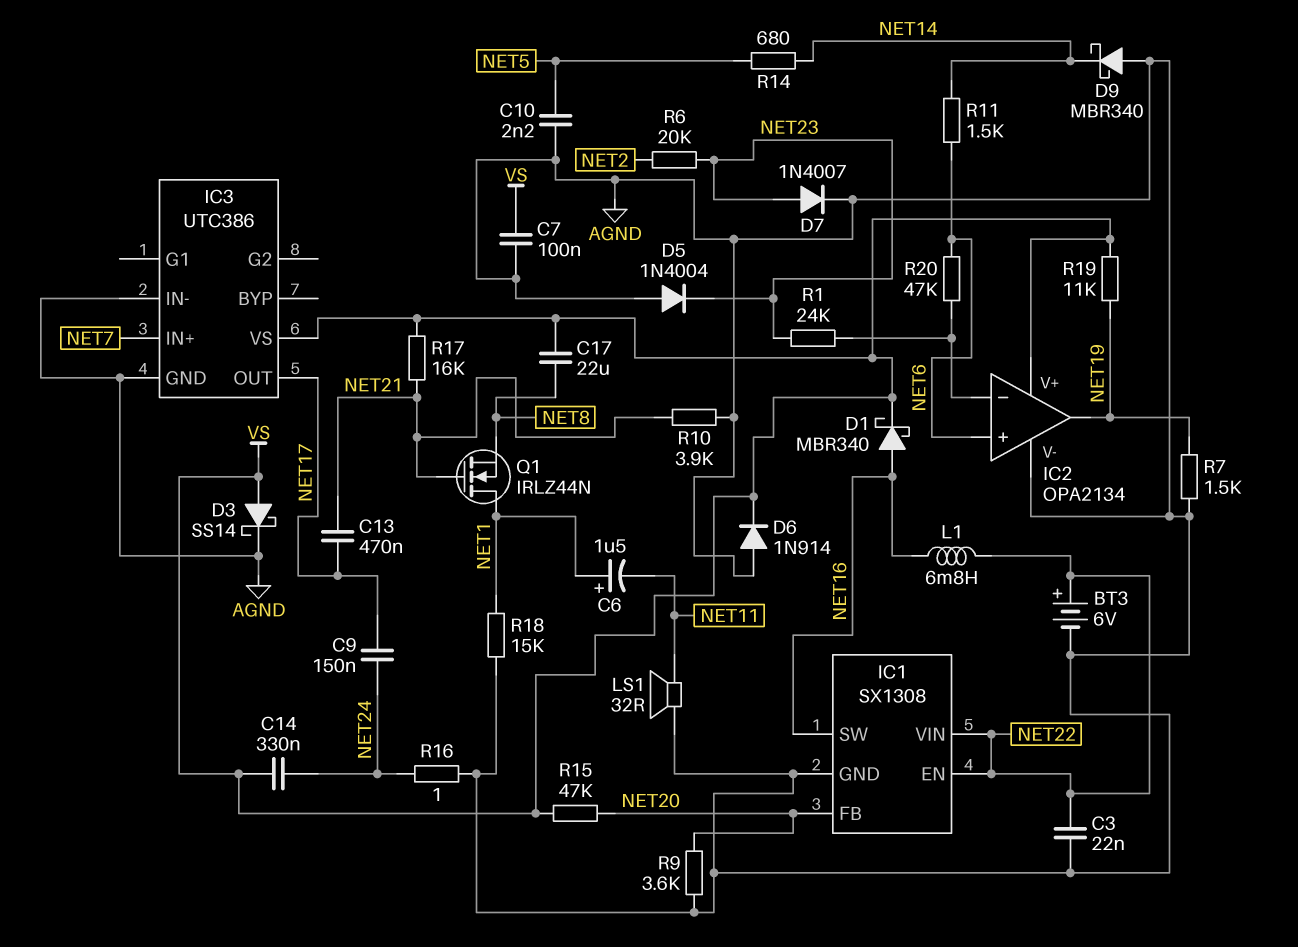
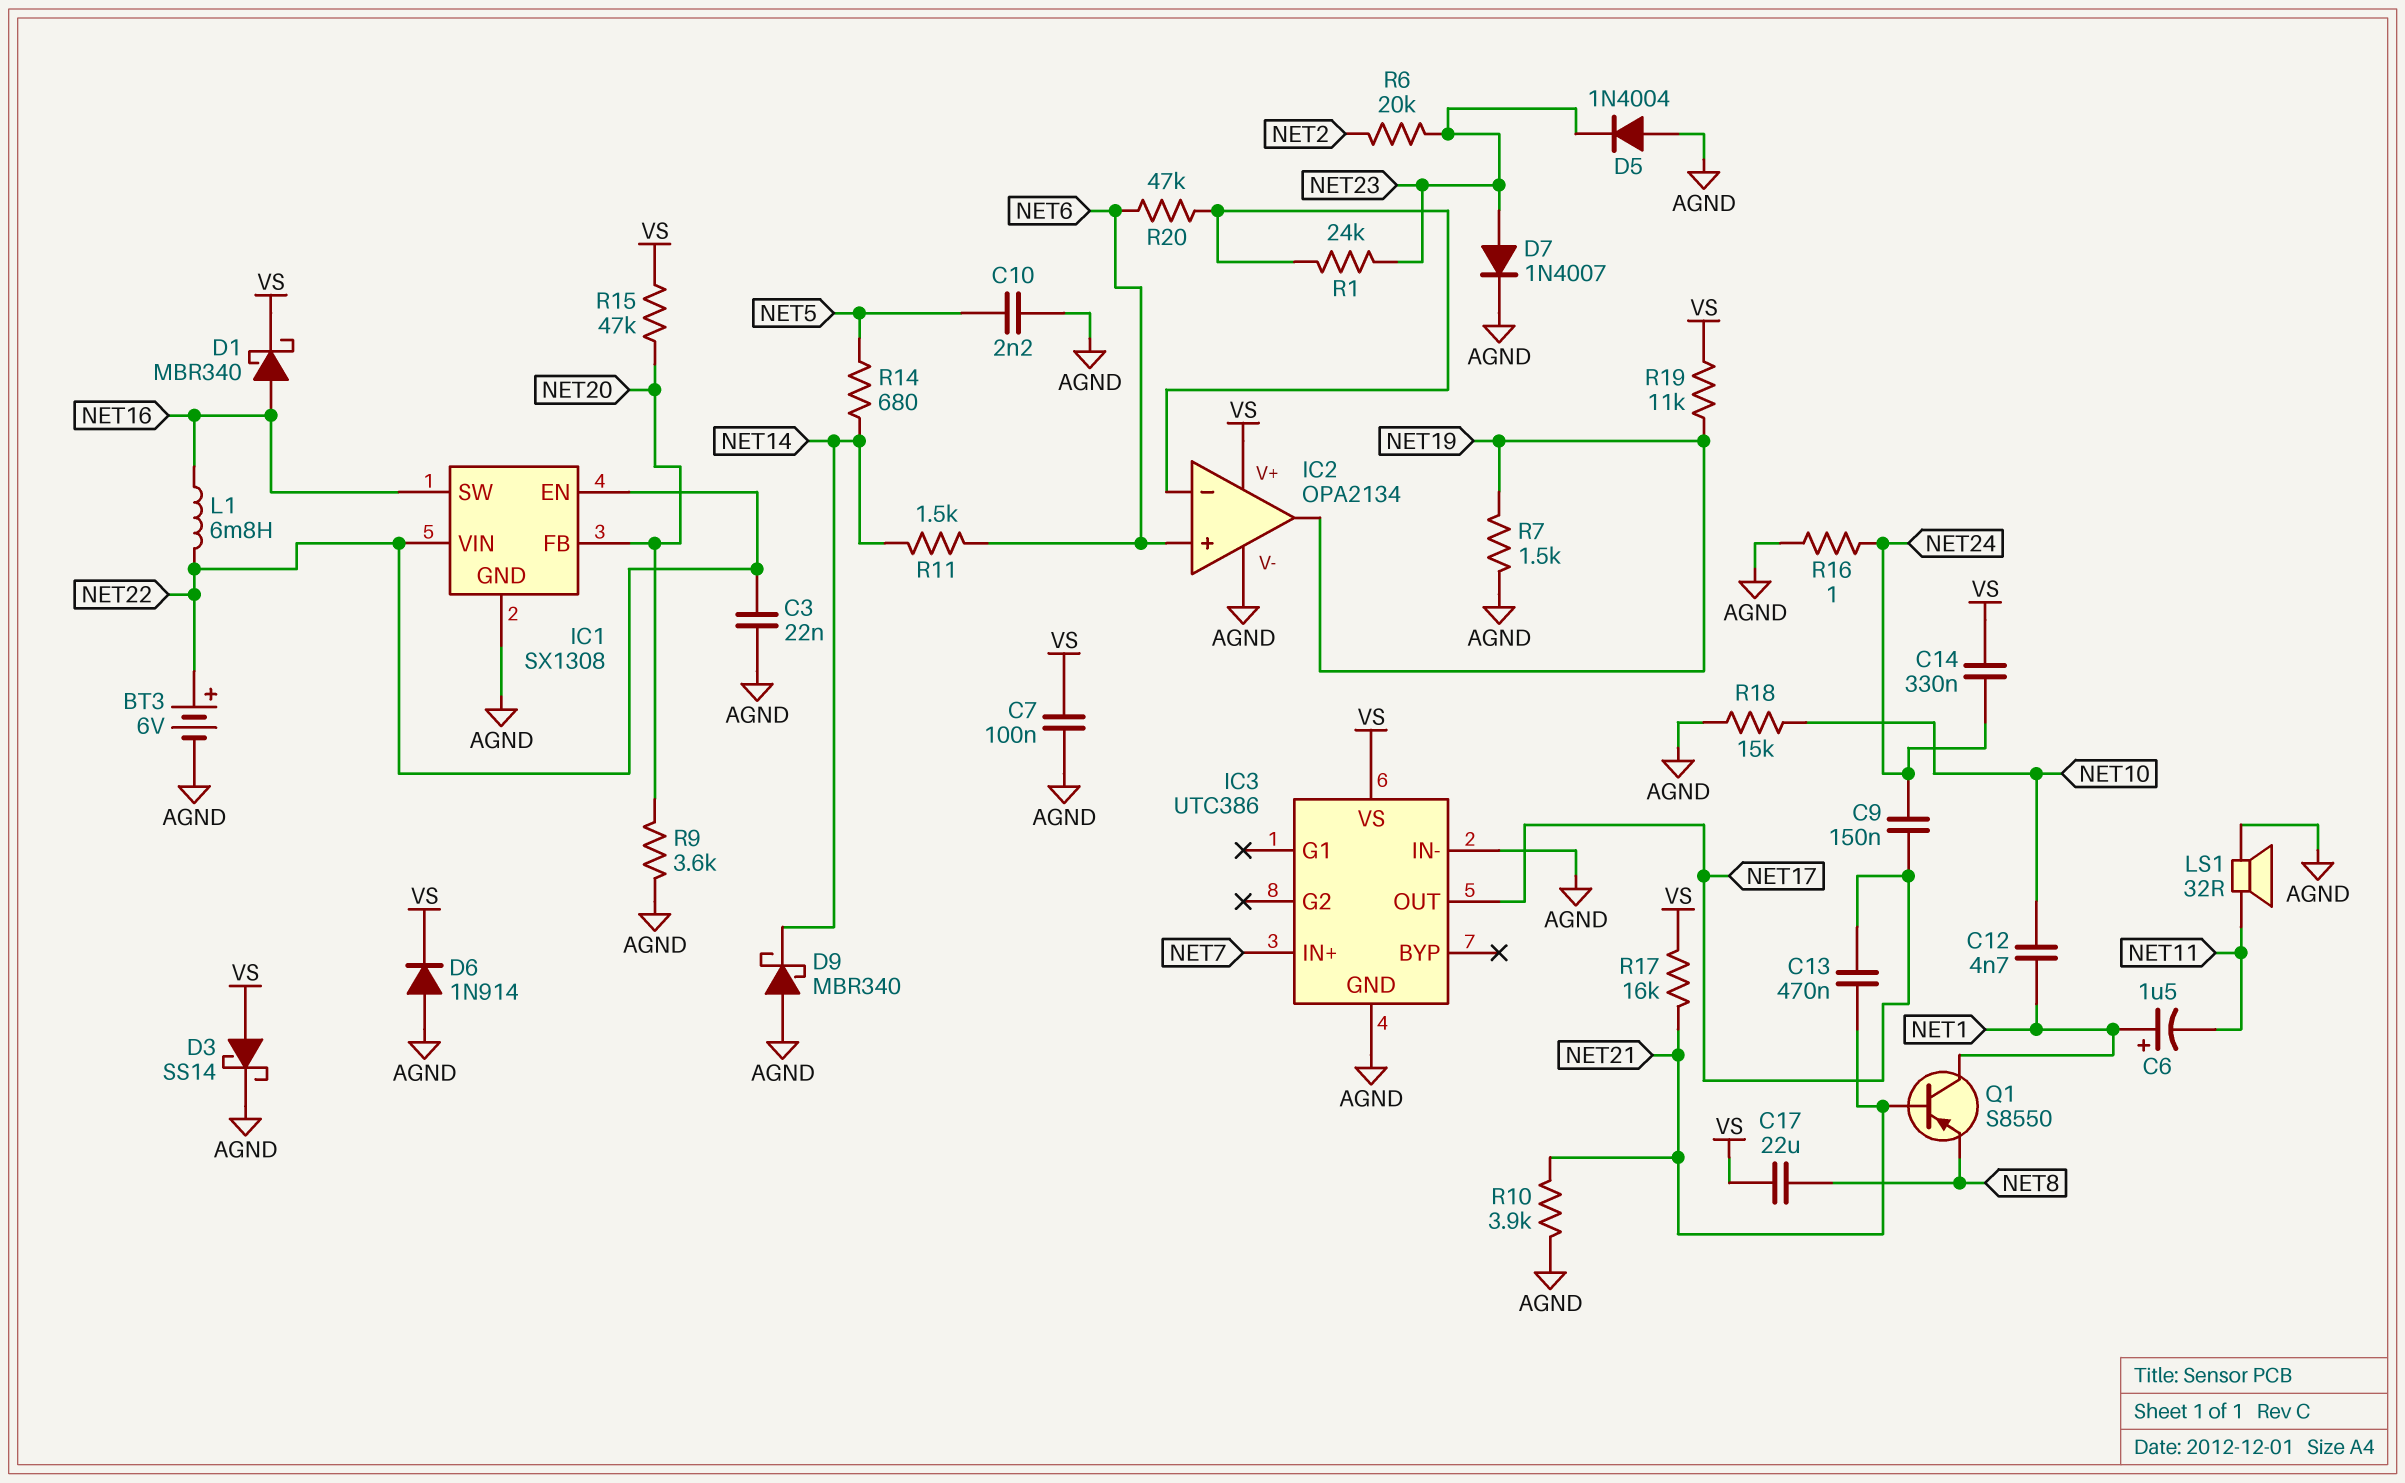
C12: none -> 4.7nF (NET1, NET10)
Q1: NMOS IRLZ44N (G NET21, D NET1, S NET8) -> PNP S8550 (B NET21, C NET1, E NET8)
R18: 15k (AGND, NET1) -> 15k (AGND, NET10)

